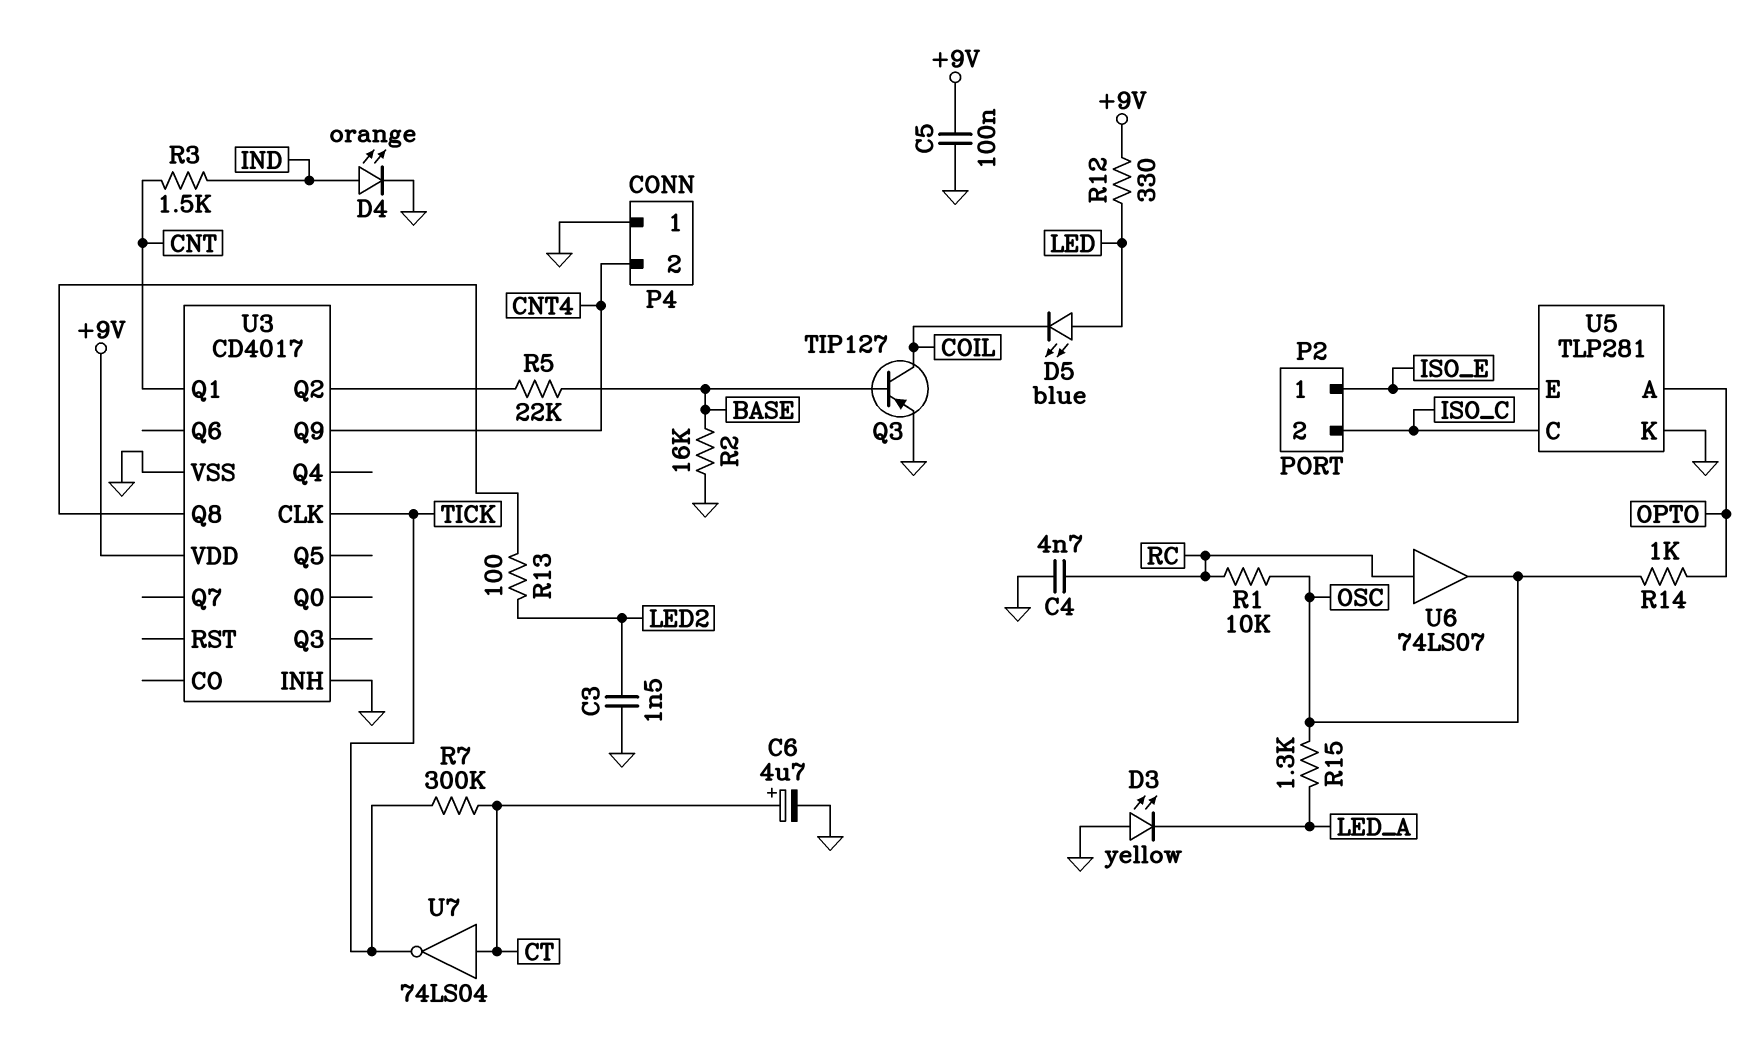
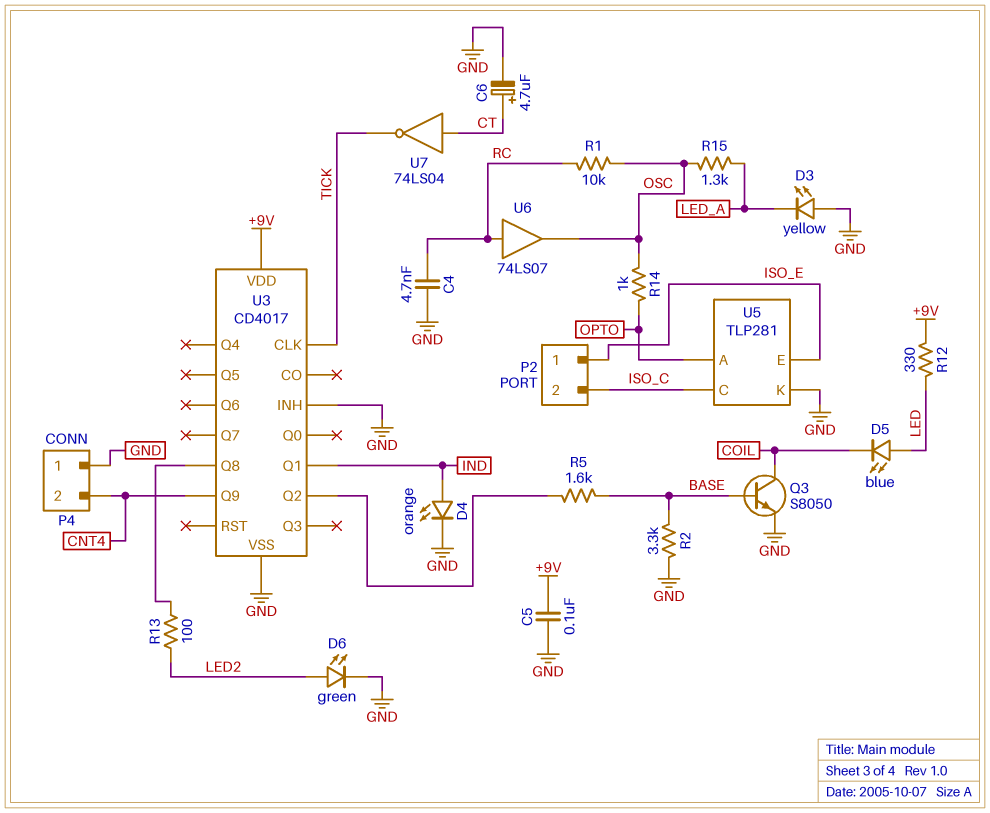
C3: 1.5nF (GND, LED2) -> none
D6: none -> LED green (A LED2, K GND)
Q3: PNP TIP127 (B BASE, C COIL, E GND) -> NPN S8050 (B BASE, C COIL, E GND)
R2: 16k (BASE, GND) -> 3.3k (BASE, GND)
R3: 1.5k (CNT, IND) -> none
R5: 22k (BASE, U3/Q2) -> 1.6k (BASE, U3/Q2)
R7: 300k (CT, TICK) -> none
U3 pin Q1: CNT -> IND

